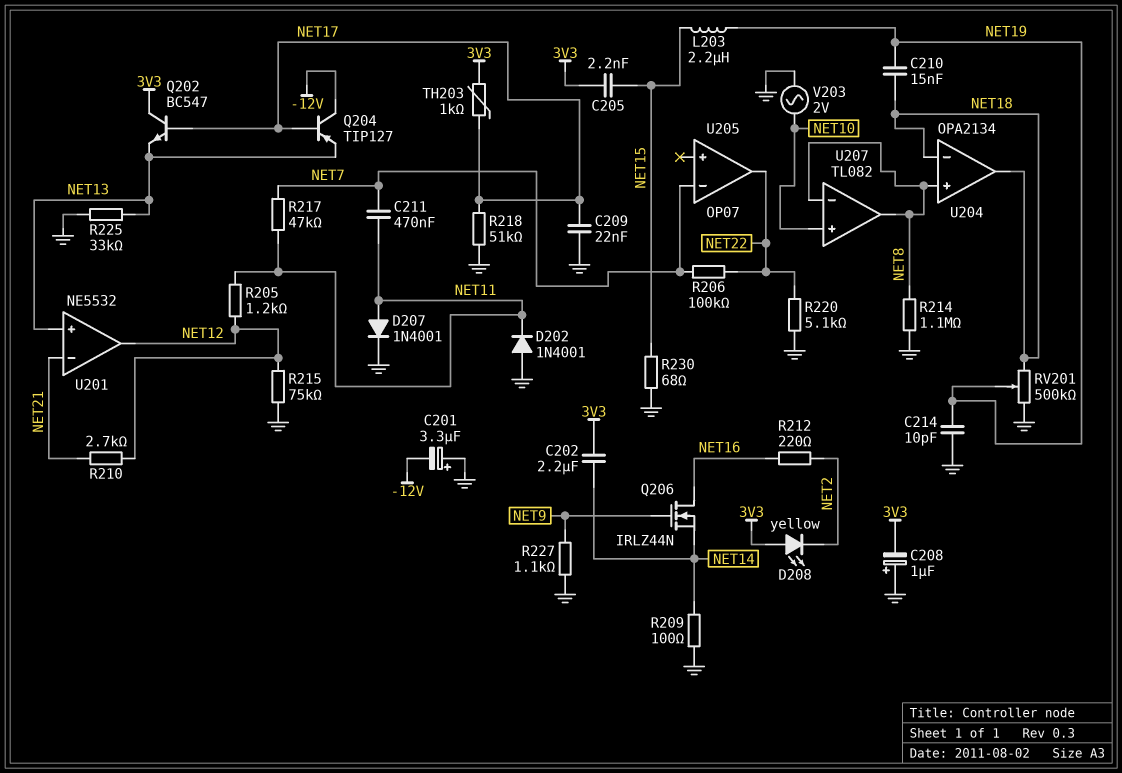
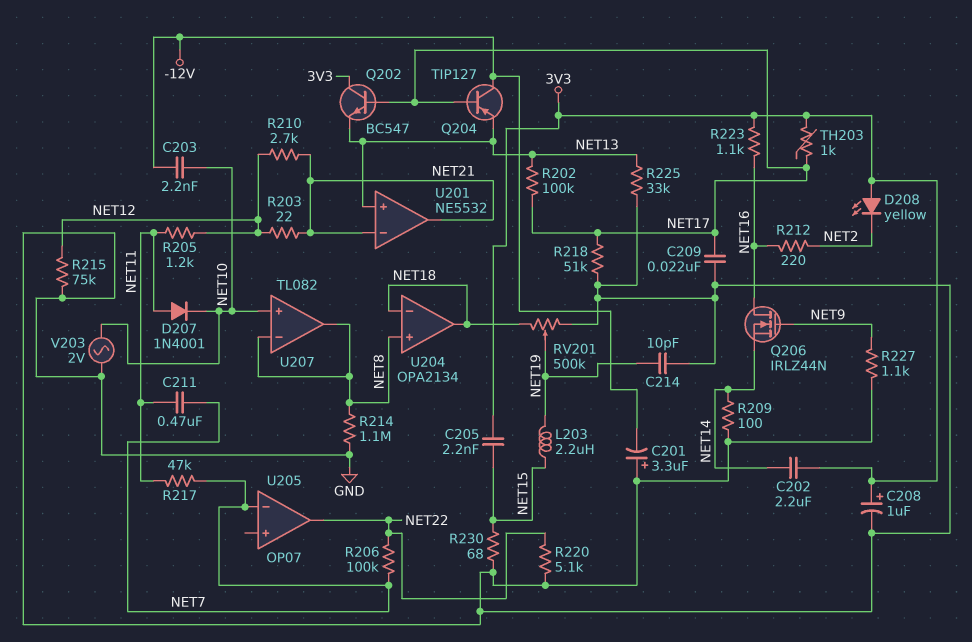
C203: none -> 2.2nF (-12V, NET10)
C208: 1uF (plus GND, minus 3V3) -> 1uF (plus 3V3, minus GND)
C210: 15nF (NET18, NET19) -> none
D202: diode 1N4001 (A GND, K NET11) -> none
D207: diode 1N4001 (A NET11, K GND) -> diode 1N4001 (A NET11, K NET10)
R202: none -> 100k (NET13, NET17)
R203: none -> 22 (NET12, NET21)
R223: none -> 1.1k (3V3, NET16)
U201 pin out: NET12 -> NET21

